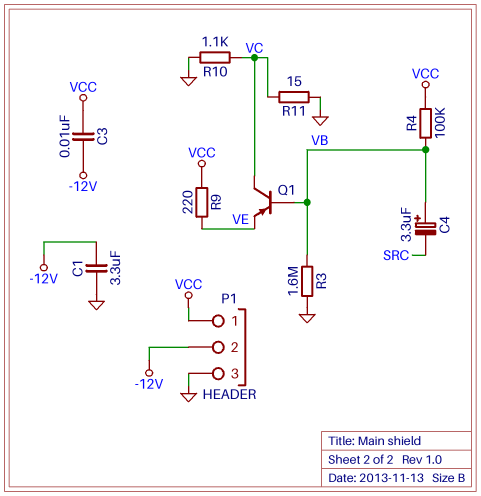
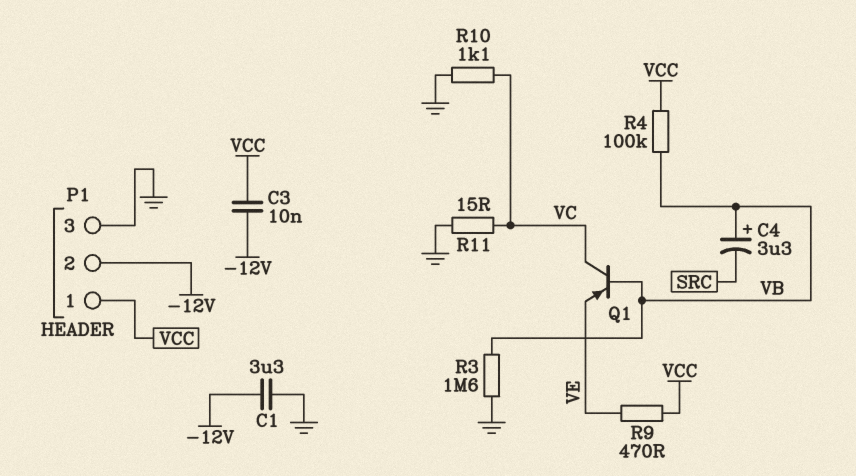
R9: 220 (VCC, VE) -> 470 (VCC, VE)

